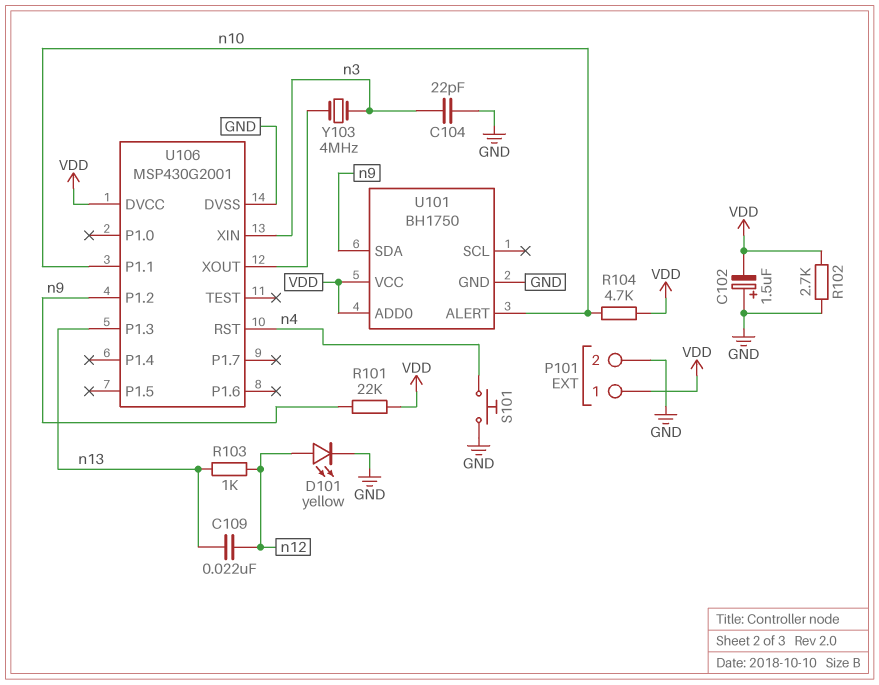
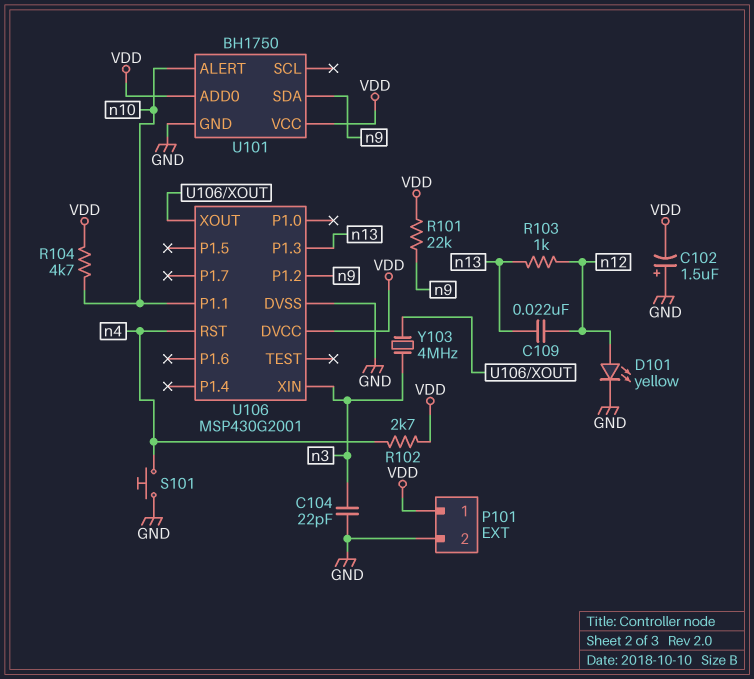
R102: 2.7k (GND, VDD) -> 2.7k (VDD, n4)

